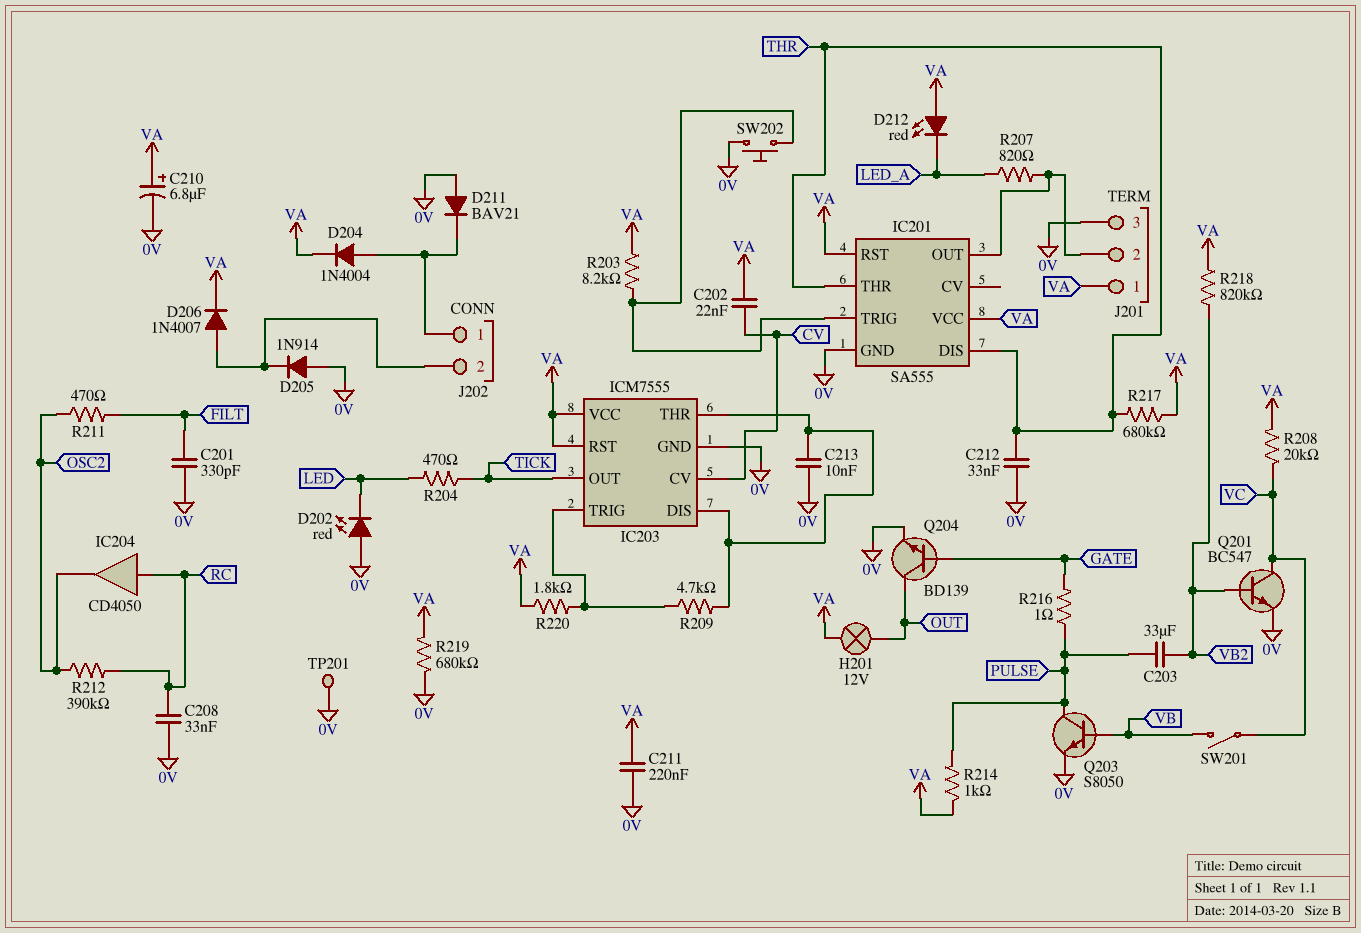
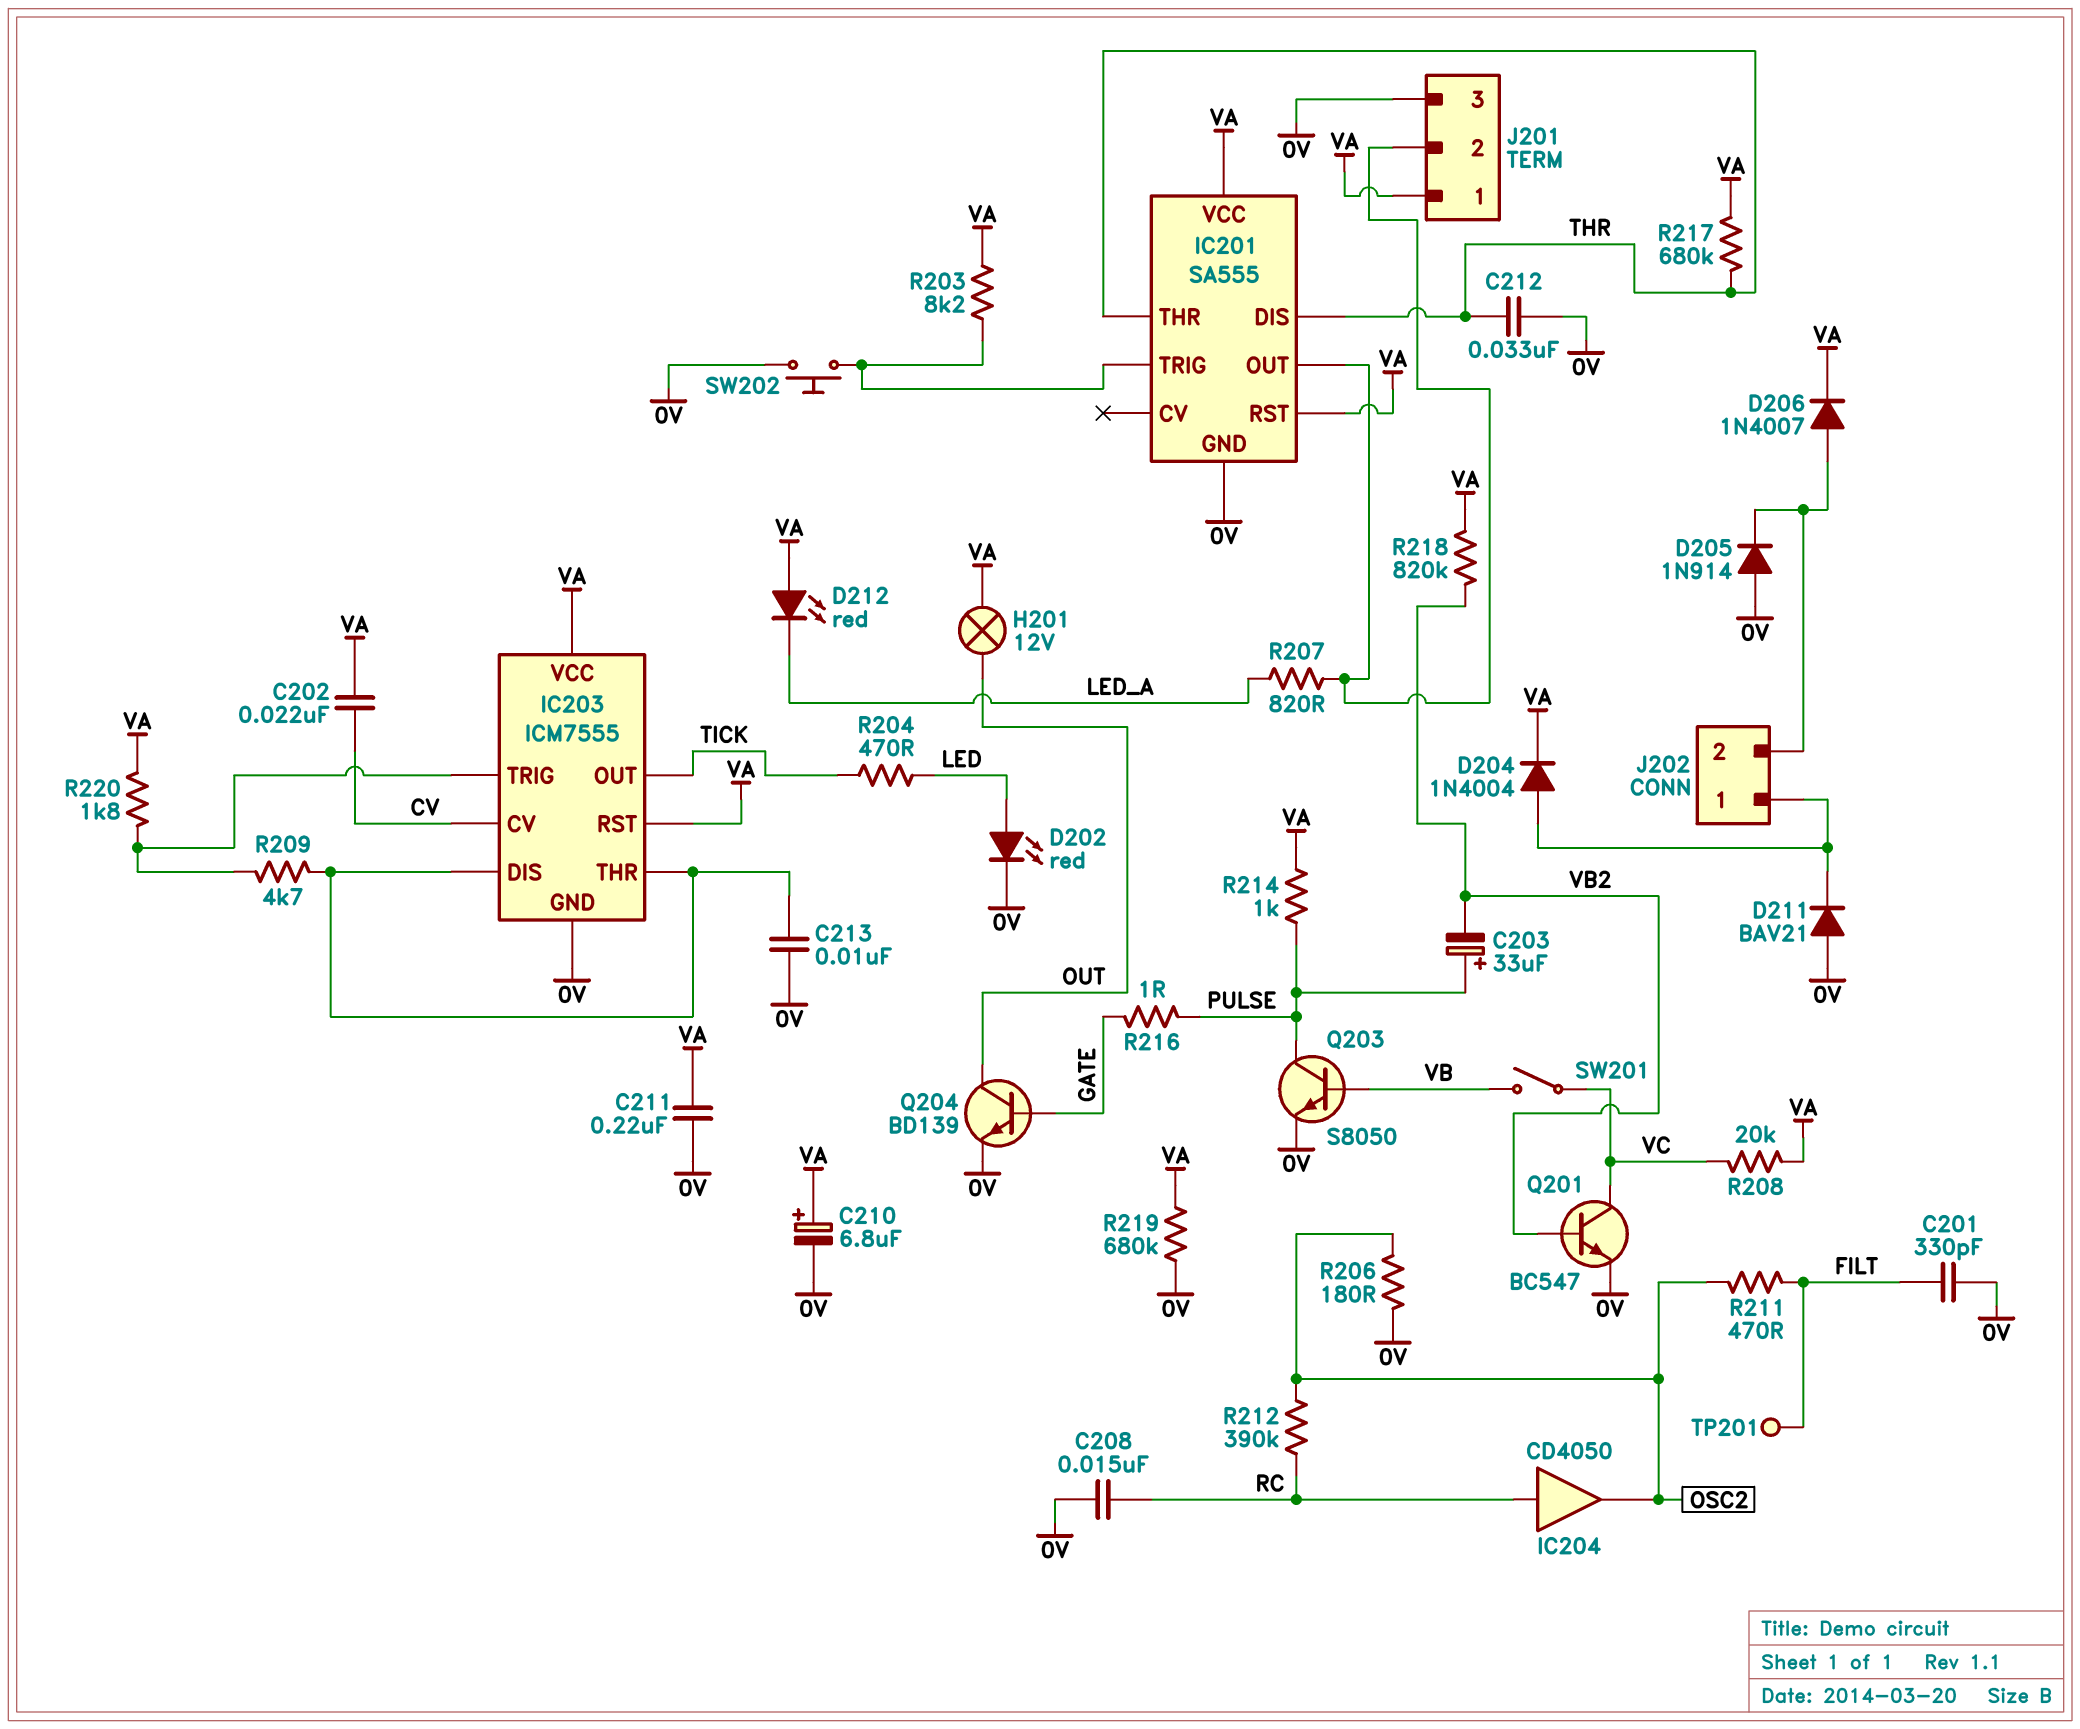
C203: 33uF (PULSE, VB2) -> 33uF (plus PULSE, minus VB2)
C208: 33nF (0V, RC) -> 15nF (0V, RC)
D202: LED red (A 0V, K LED) -> LED red (A LED, K 0V)
R206: none -> 180 (0V, OSC2)
TP201: test point (0V) -> test point (FILT)

